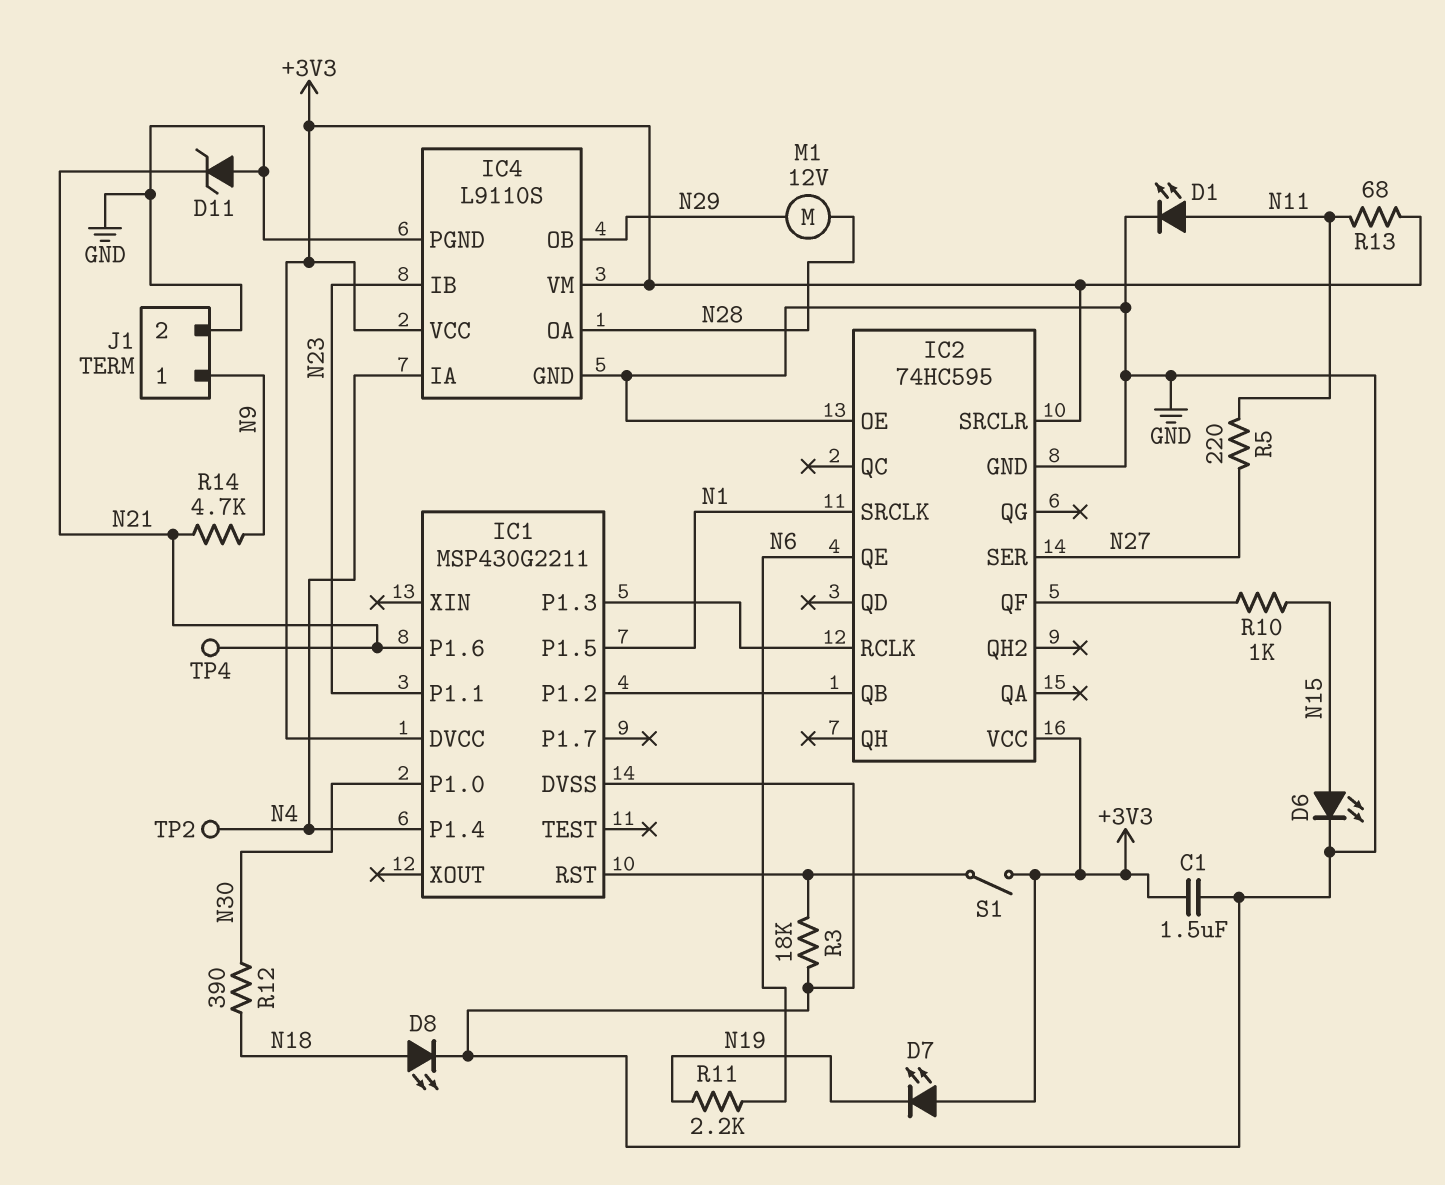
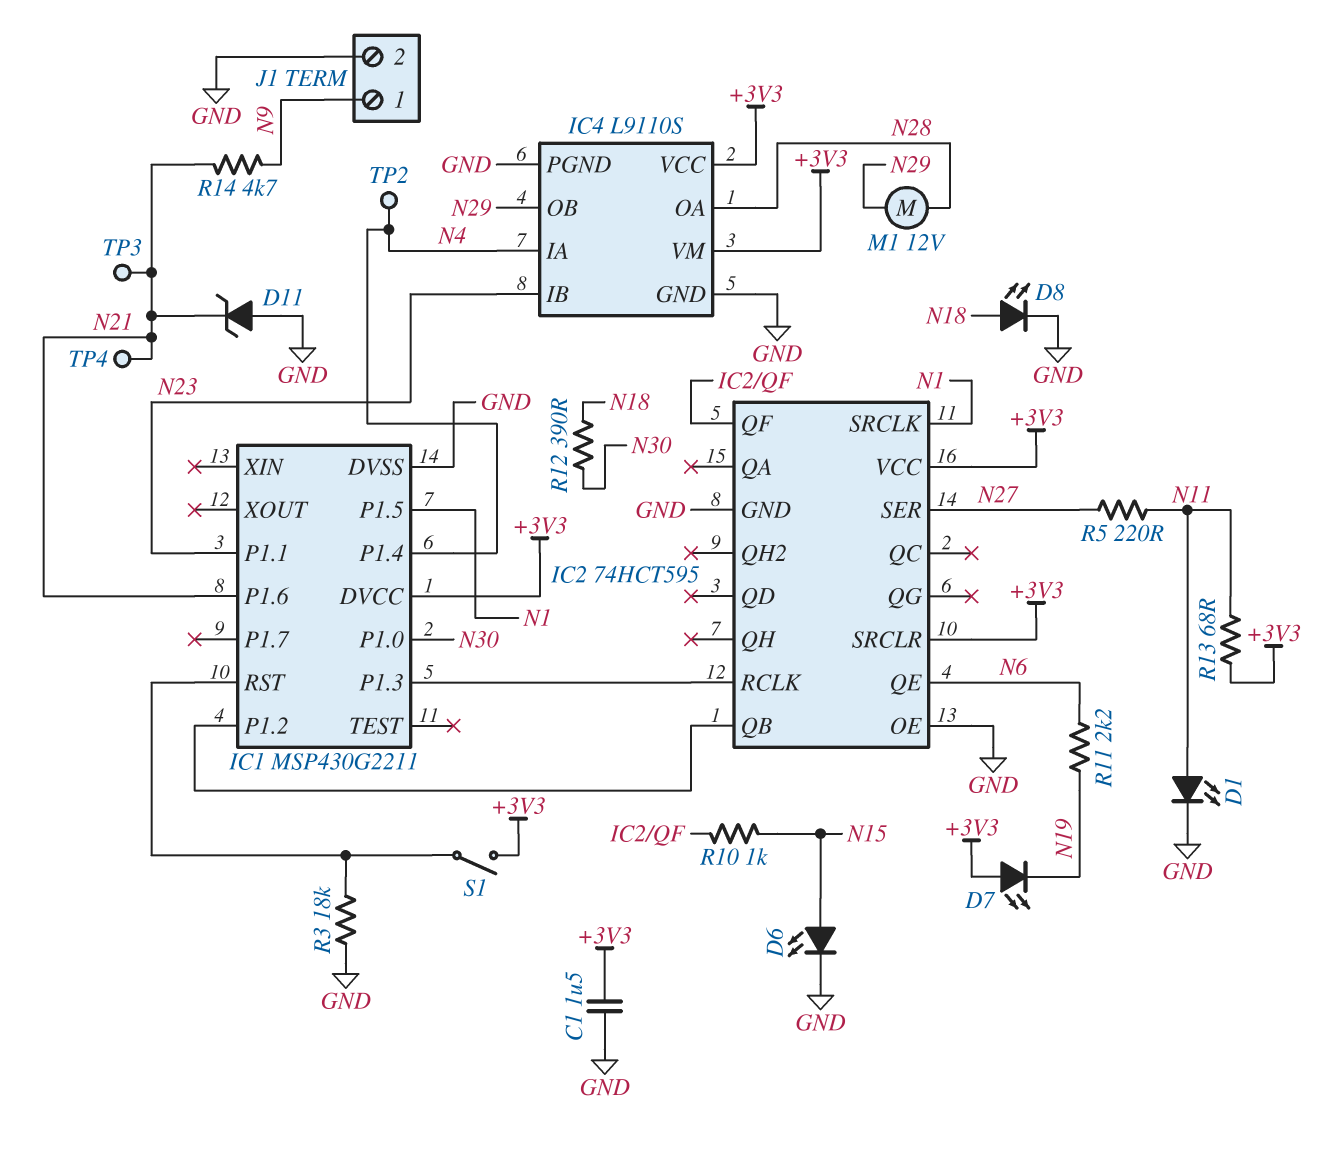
IC2: 74HC595 -> 74HCT595
TP3: none -> test point (N21)

